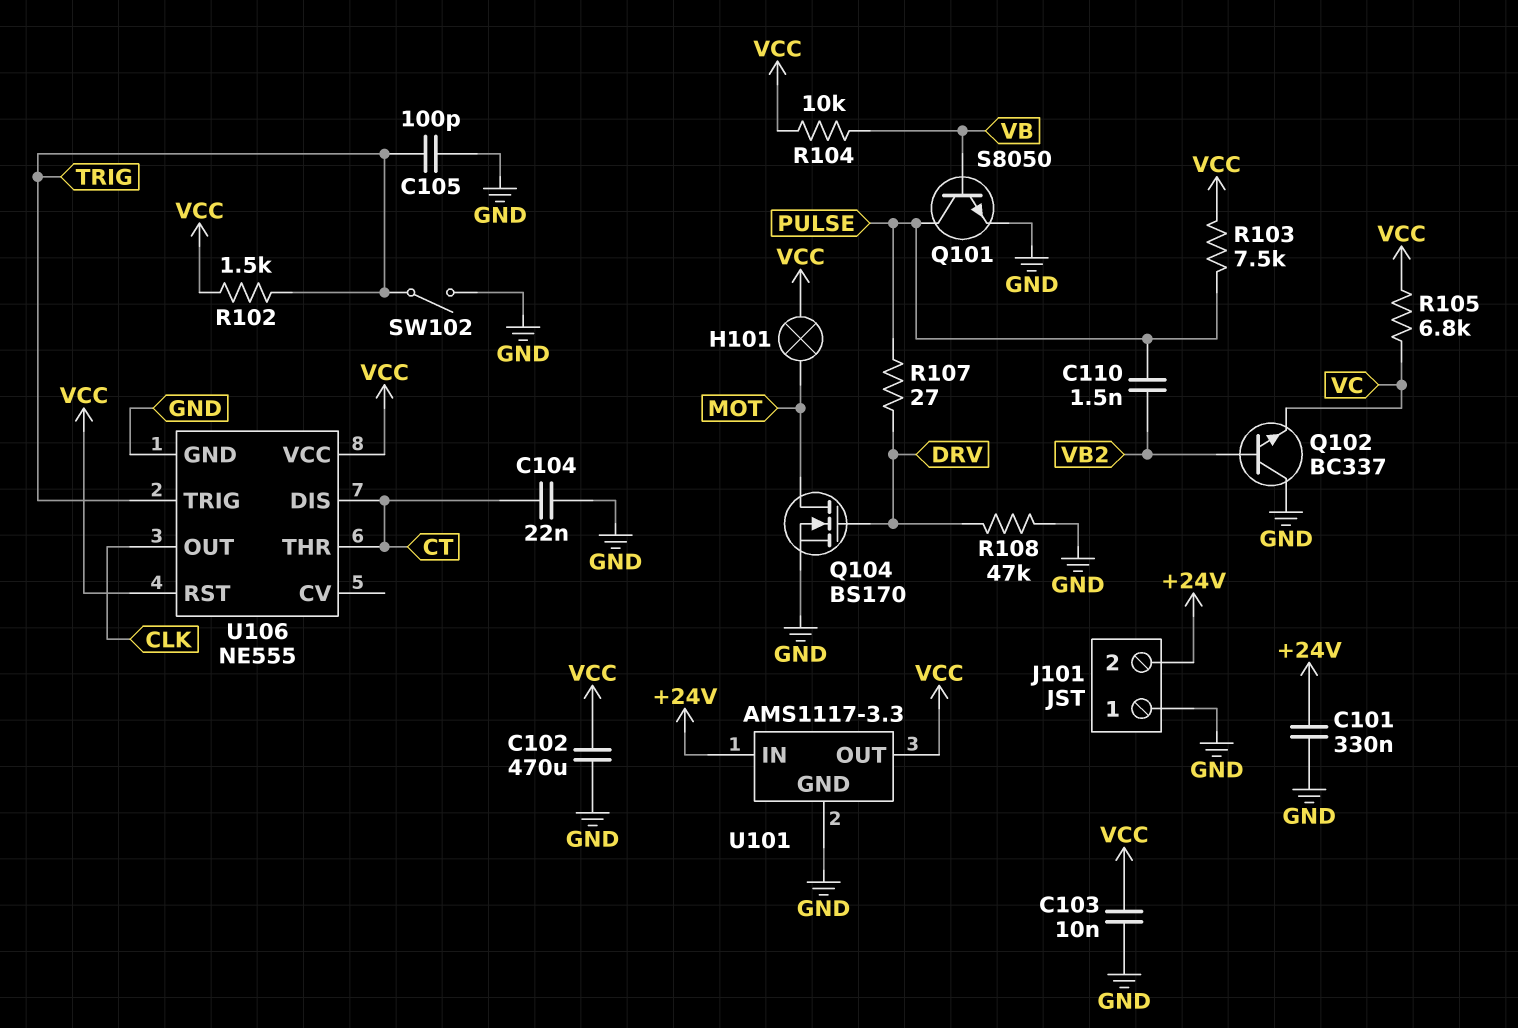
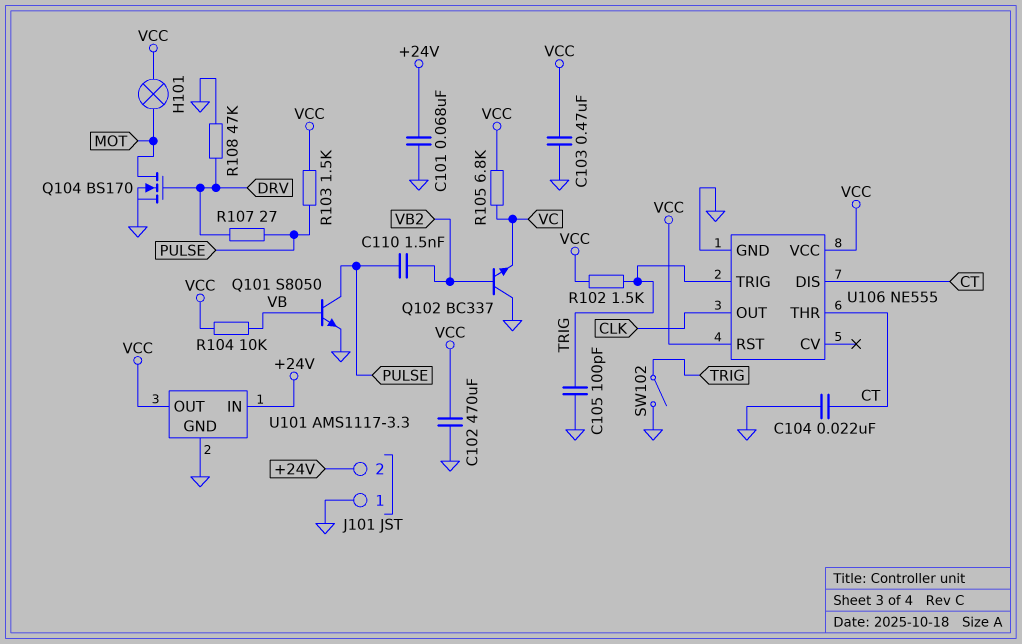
C101: 330nF (+24V, GND) -> 68nF (+24V, GND)
C103: 10nF (GND, VCC) -> 470nF (GND, VCC)
R103: 7.5k (PULSE, VCC) -> 1.5k (PULSE, VCC)

